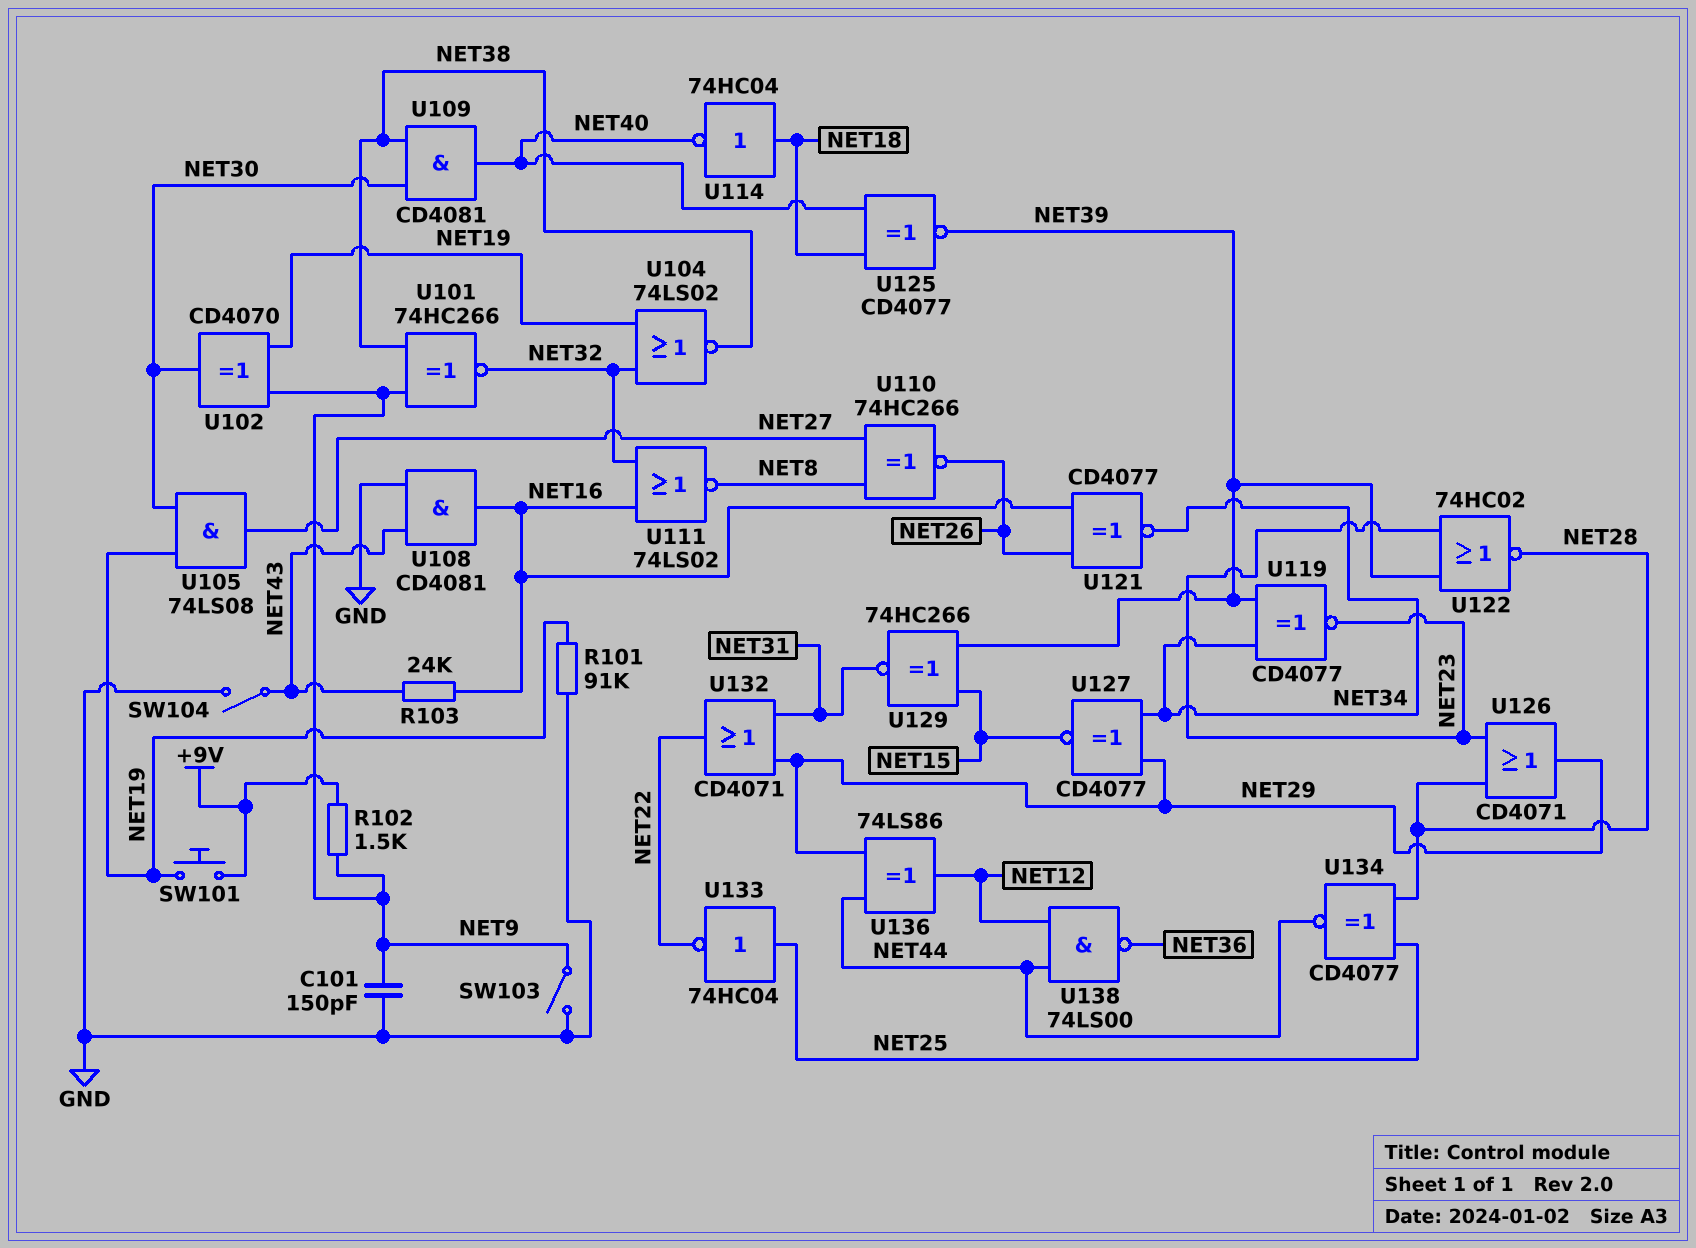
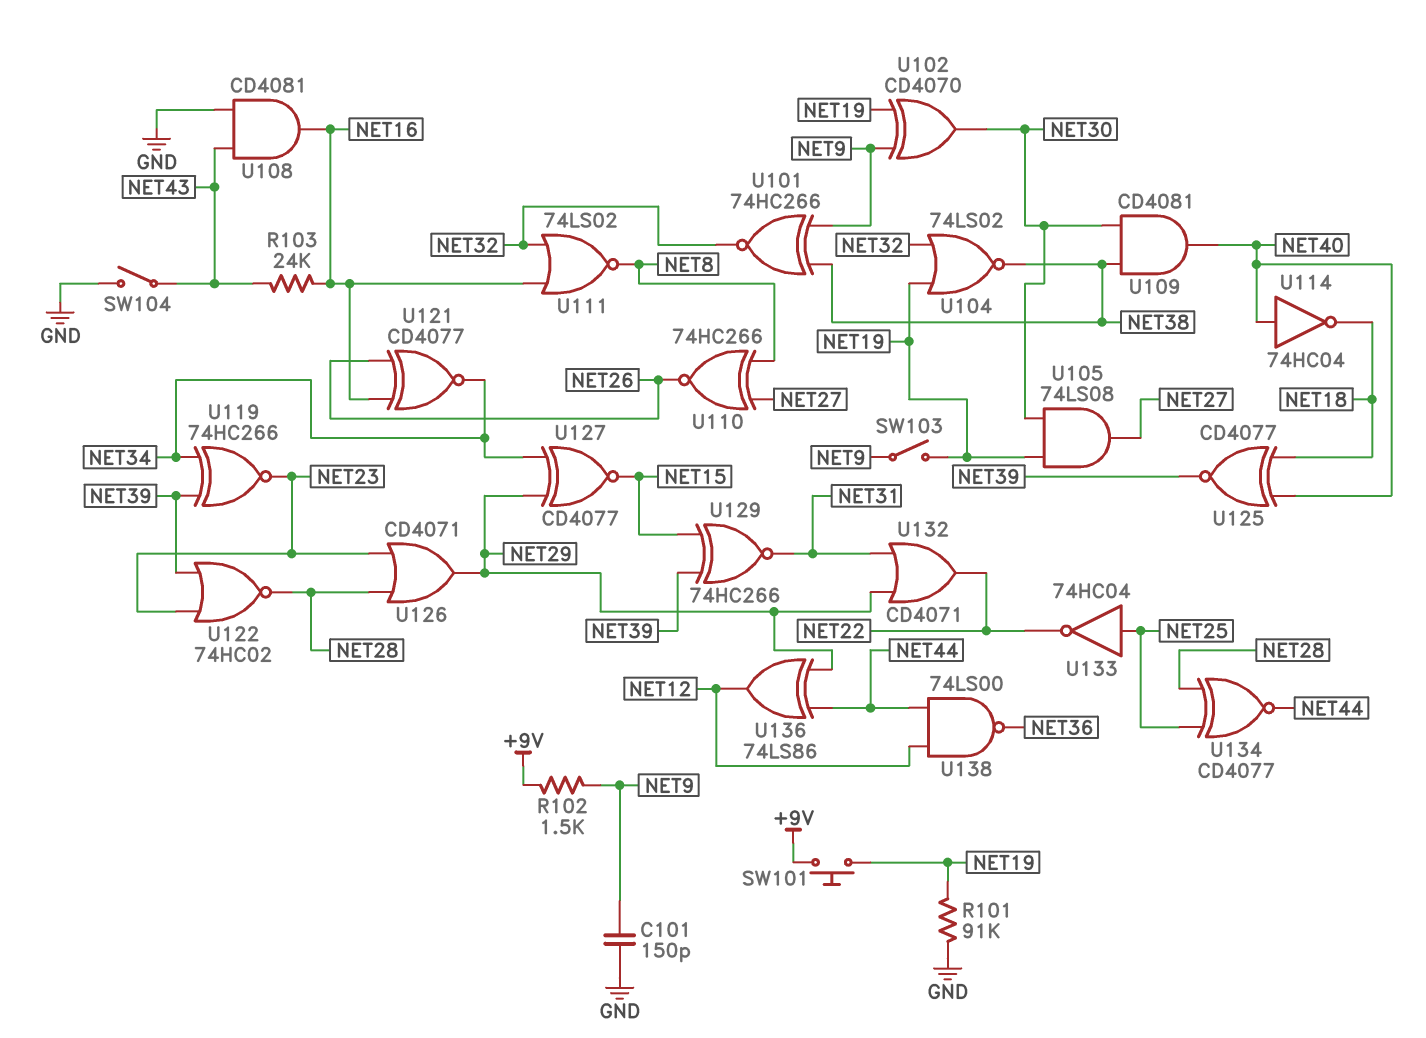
SW103: switch (GND, NET9) -> switch (NET9, NET19)
U114: NOT 74HC04 (in NET18, out NET40) -> NOT 74HC04 (in NET40, out NET18)
U119: XNOR CD4077 (in NET34, in NET39, out NET23) -> XNOR 74HC266 (in NET34, in NET39, out NET23)

